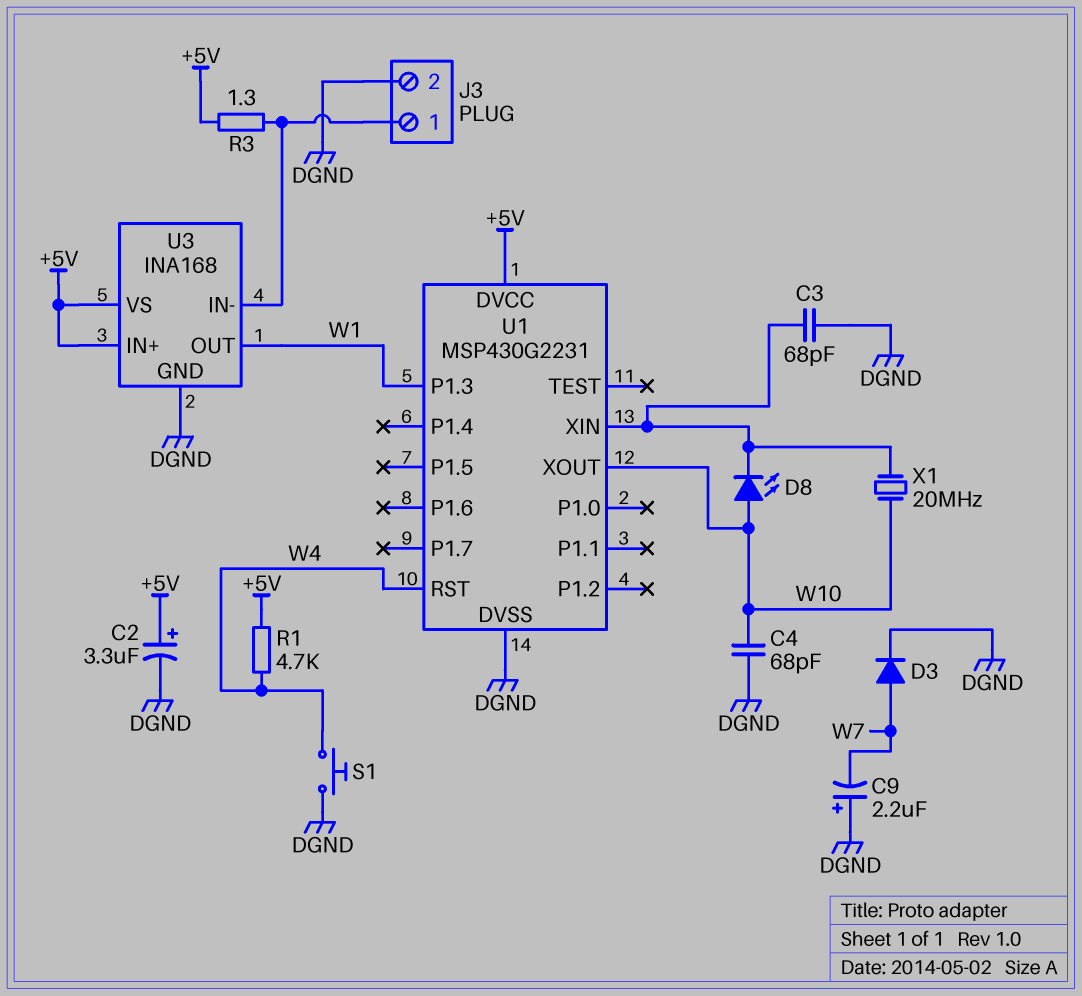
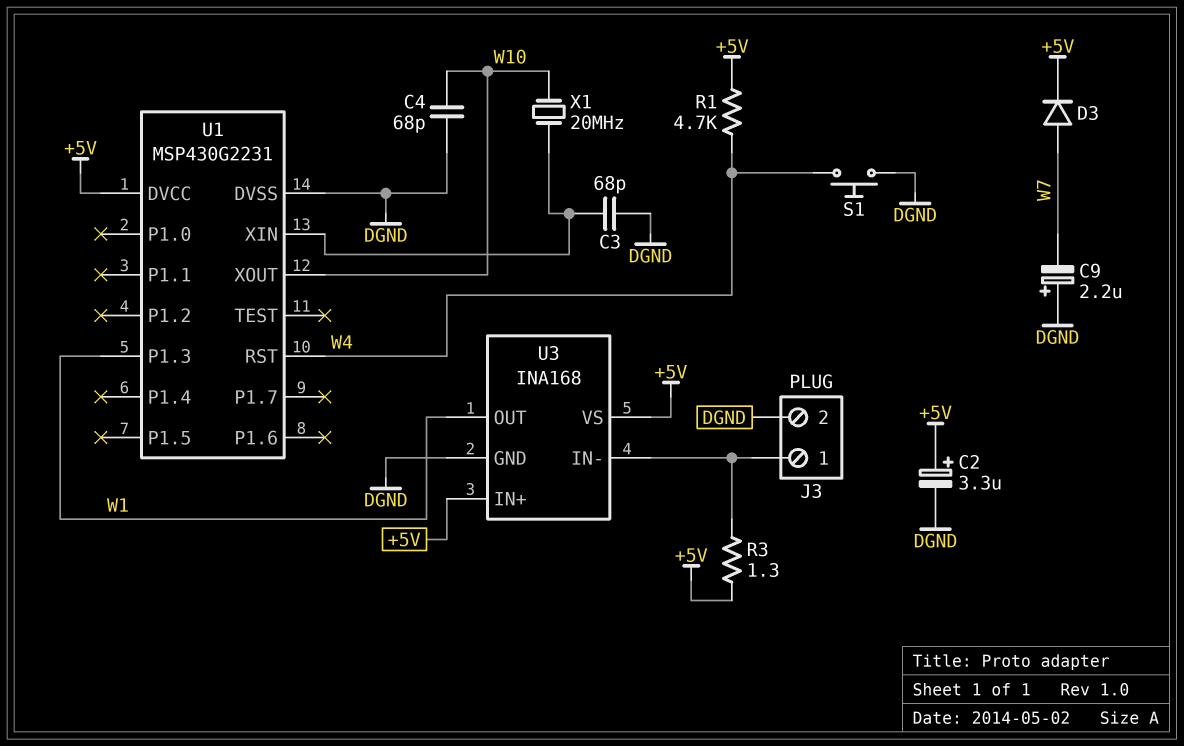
D3: diode (A W7, K DGND) -> diode (A W7, K +5V)
D8: LED (A W10, K U1/XIN) -> none

